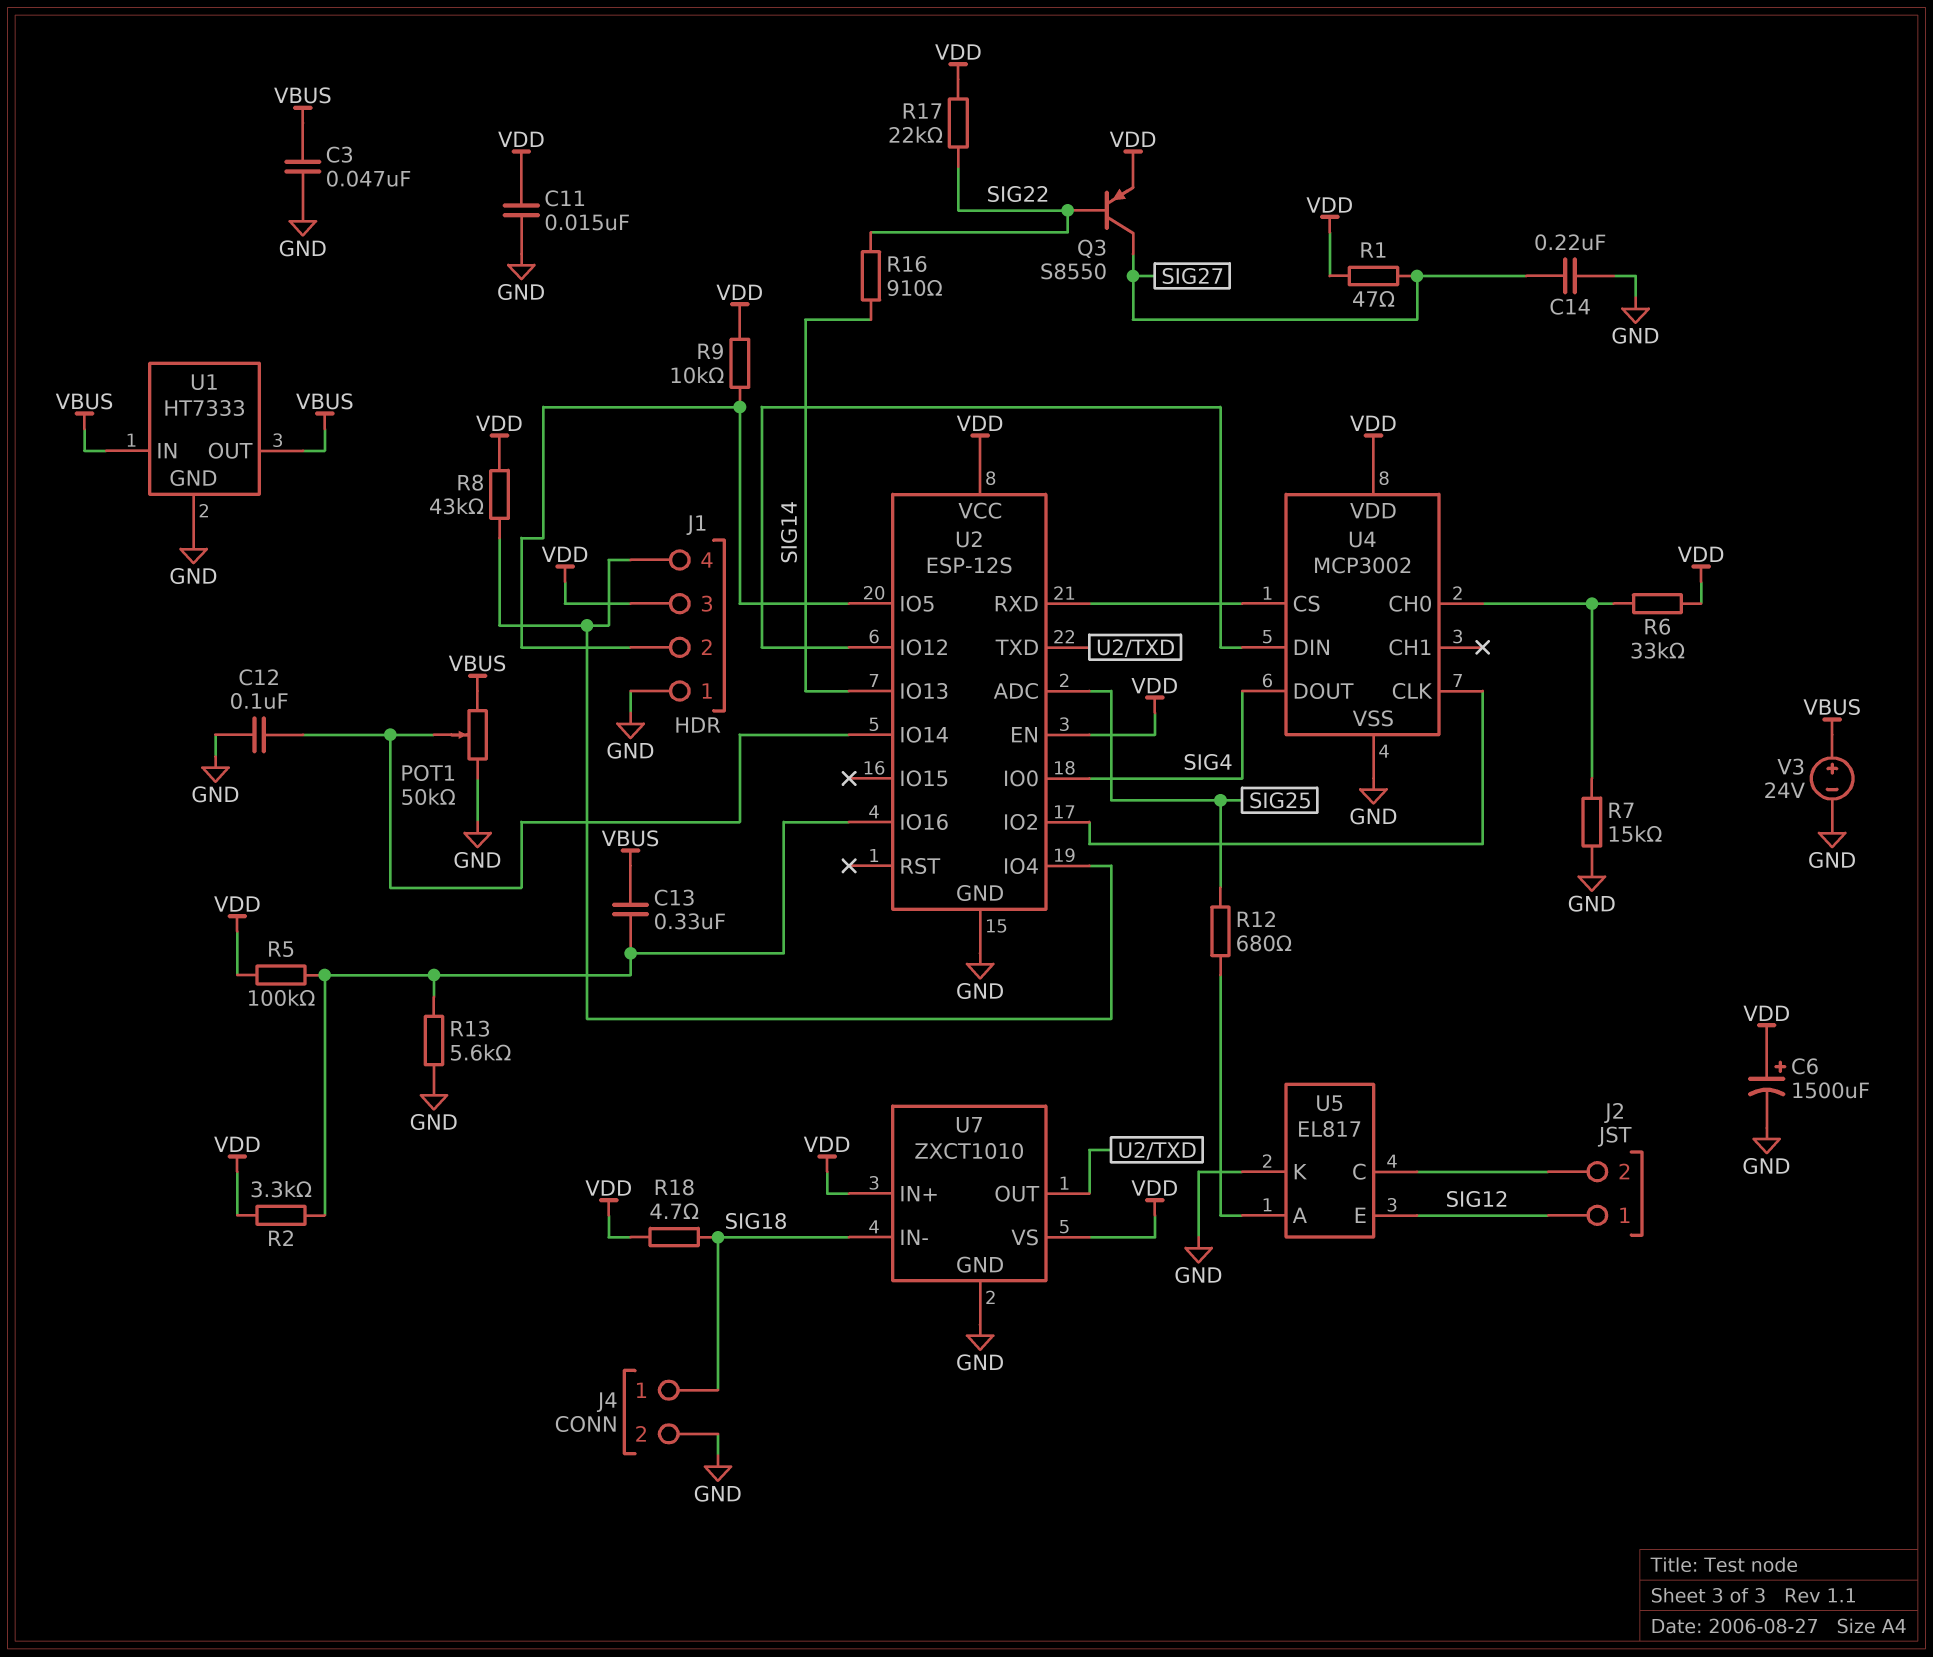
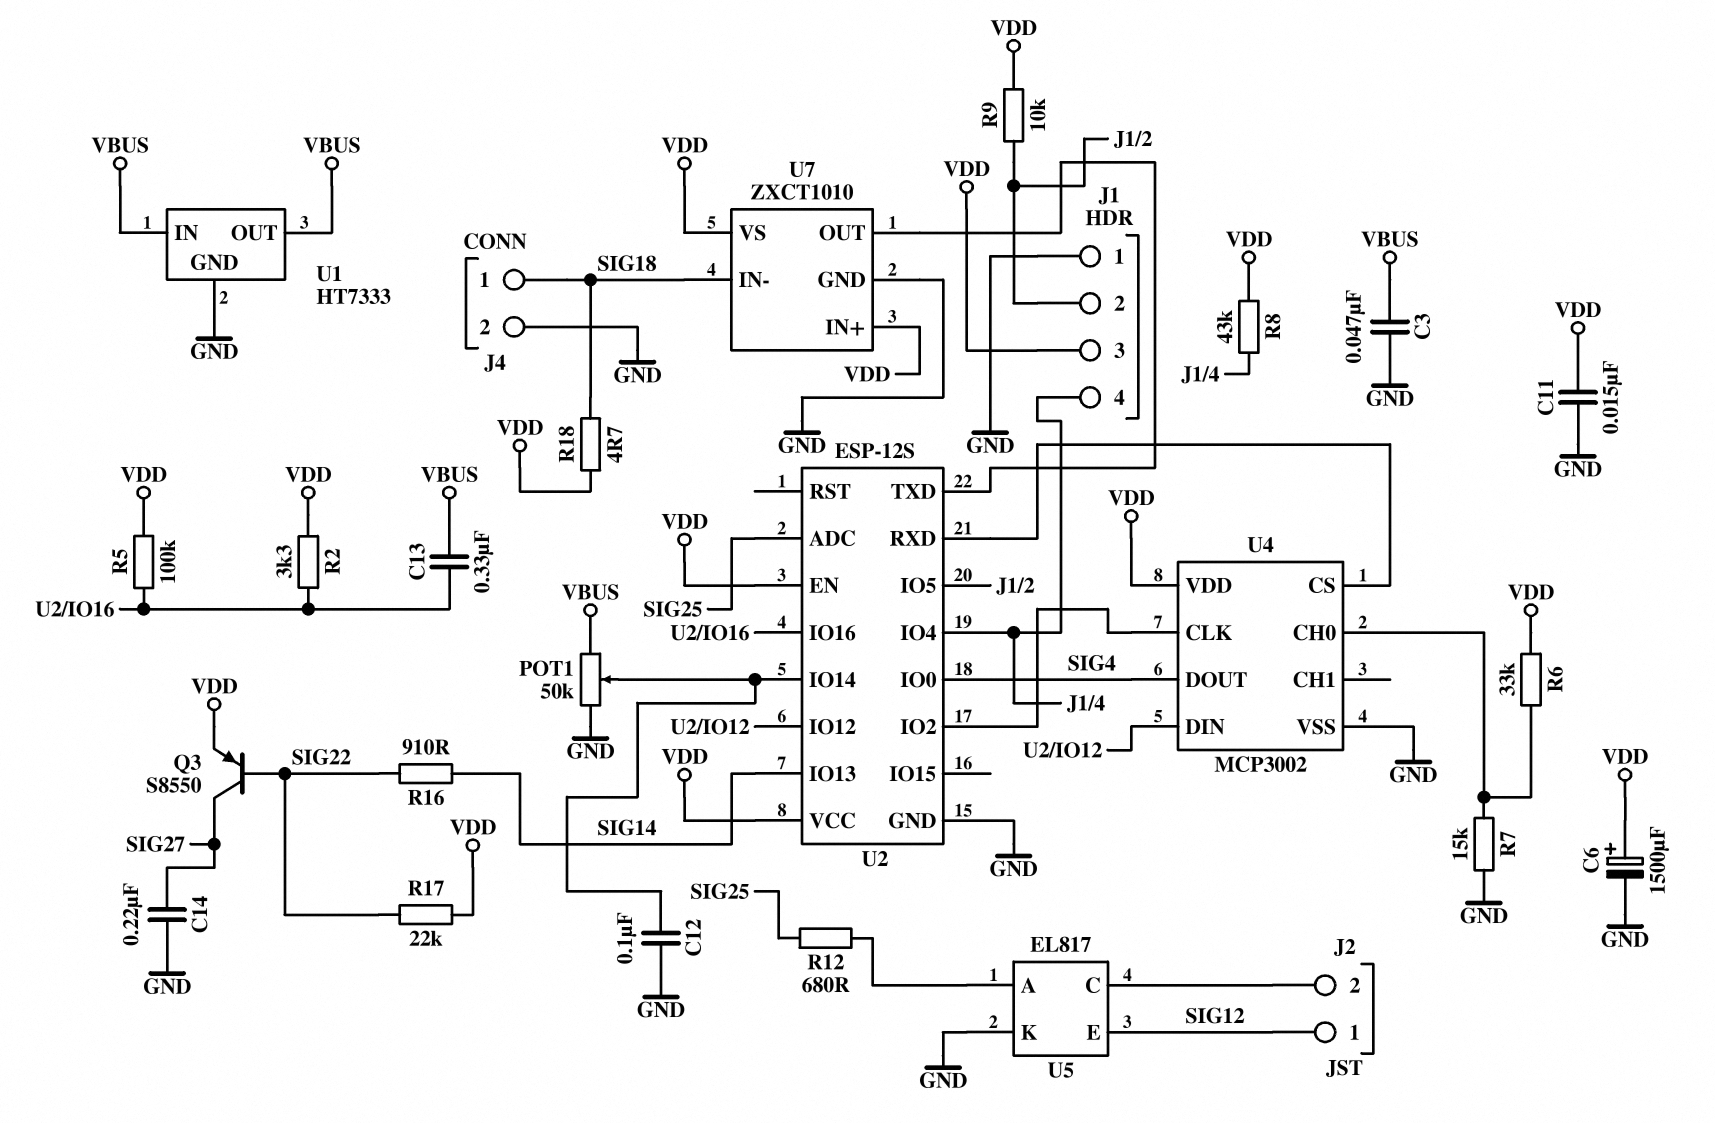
R1: 47 (SIG27, VDD) -> none
R13: 5.6k (GND, U2/IO16) -> none
V3: 24V (plus VBUS, minus GND) -> none

